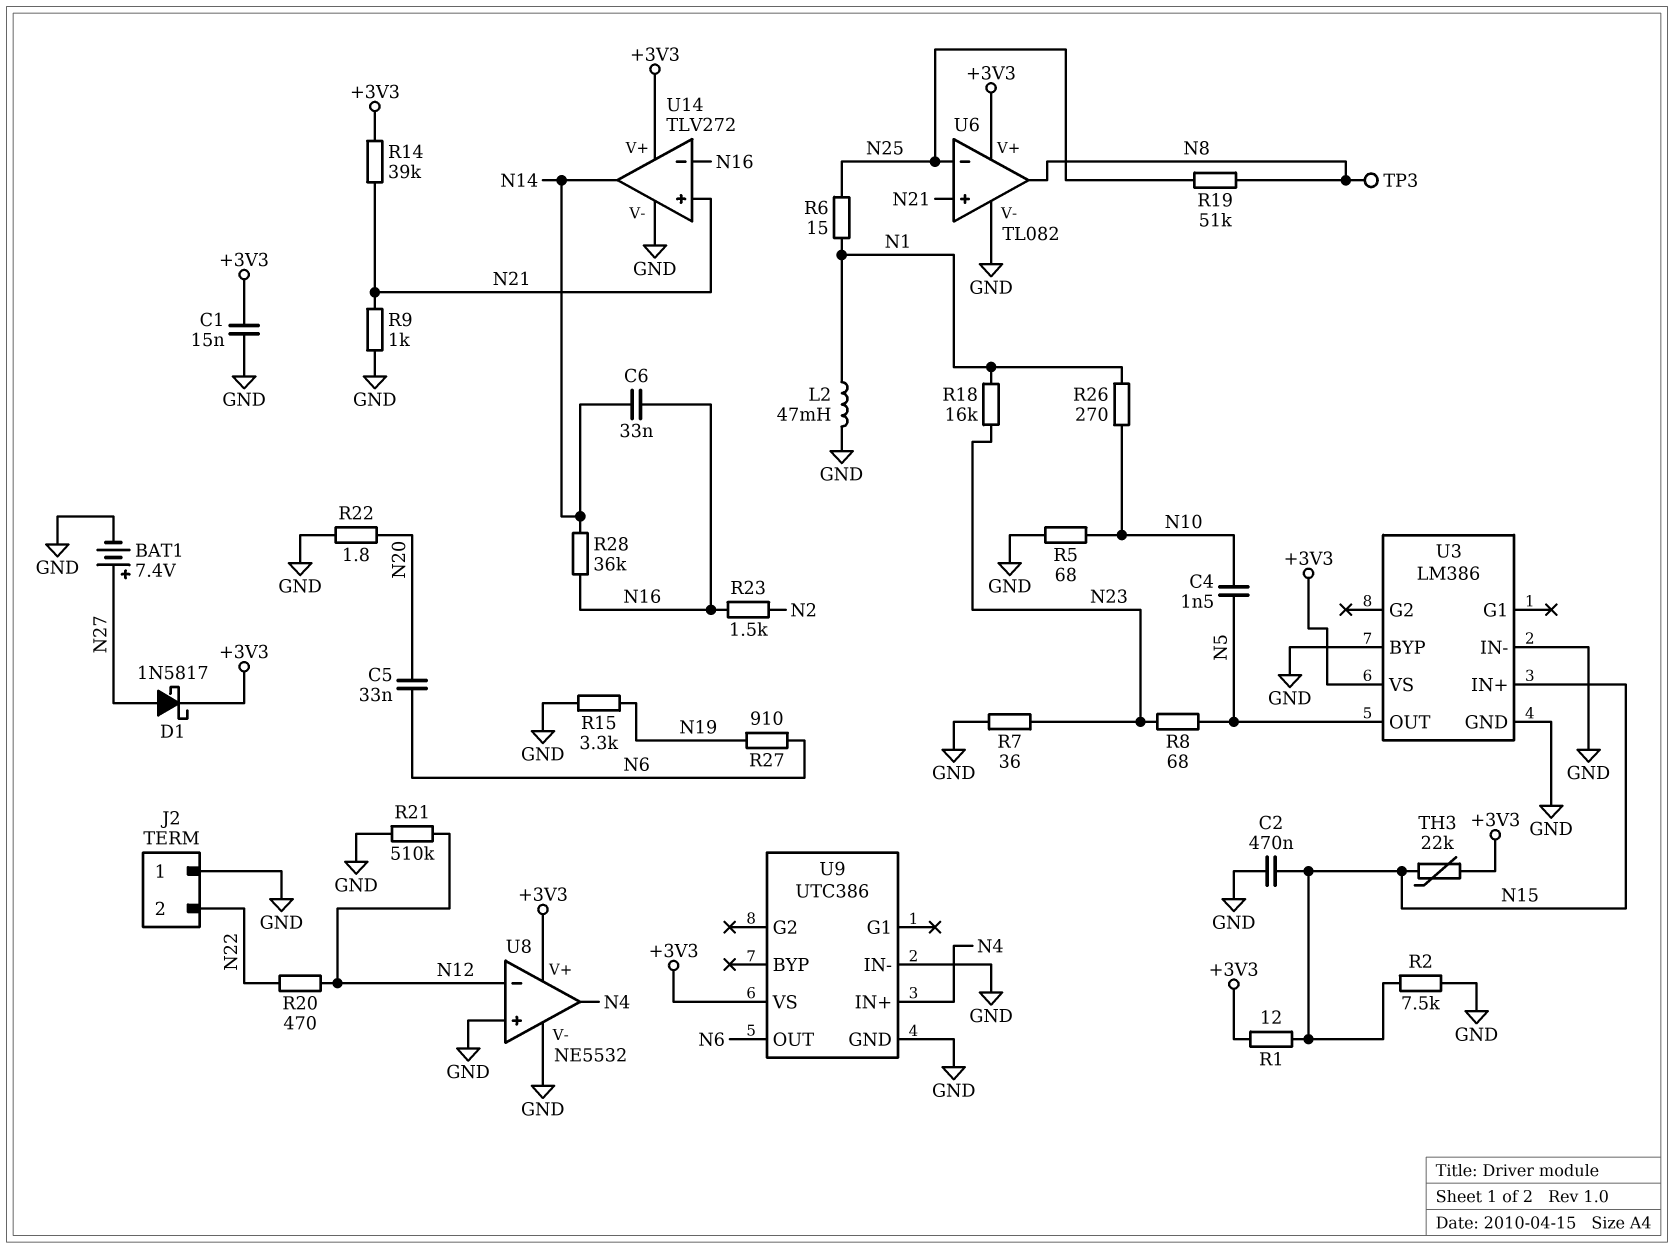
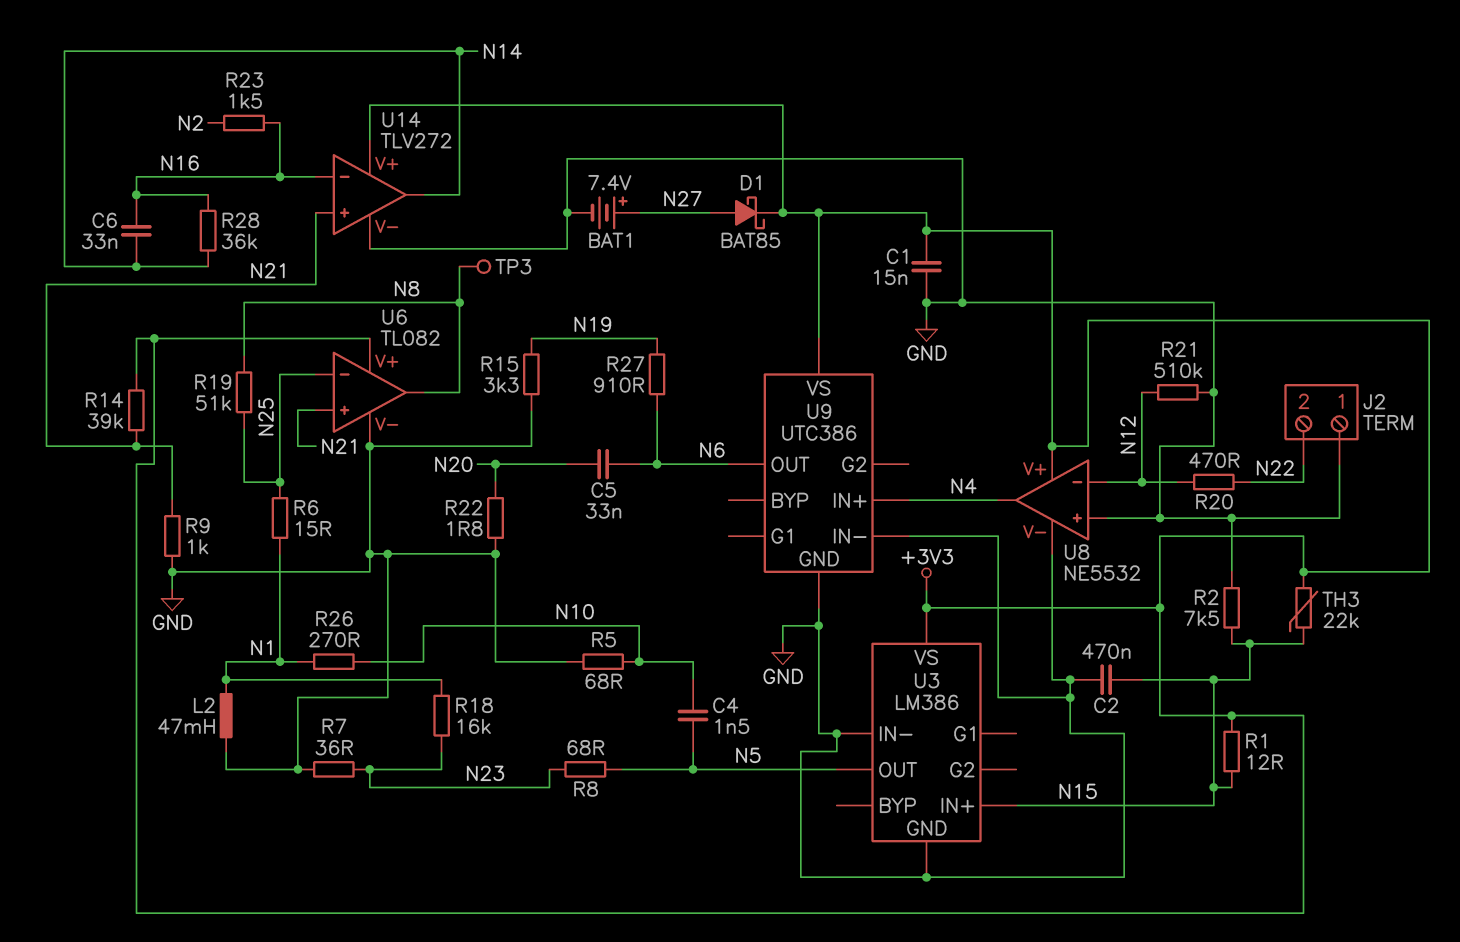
D1: schottky 1N5817 (A N27, K +3V3) -> schottky BAT85 (A N27, K +3V3)
U3 pin BYP: GND -> none

